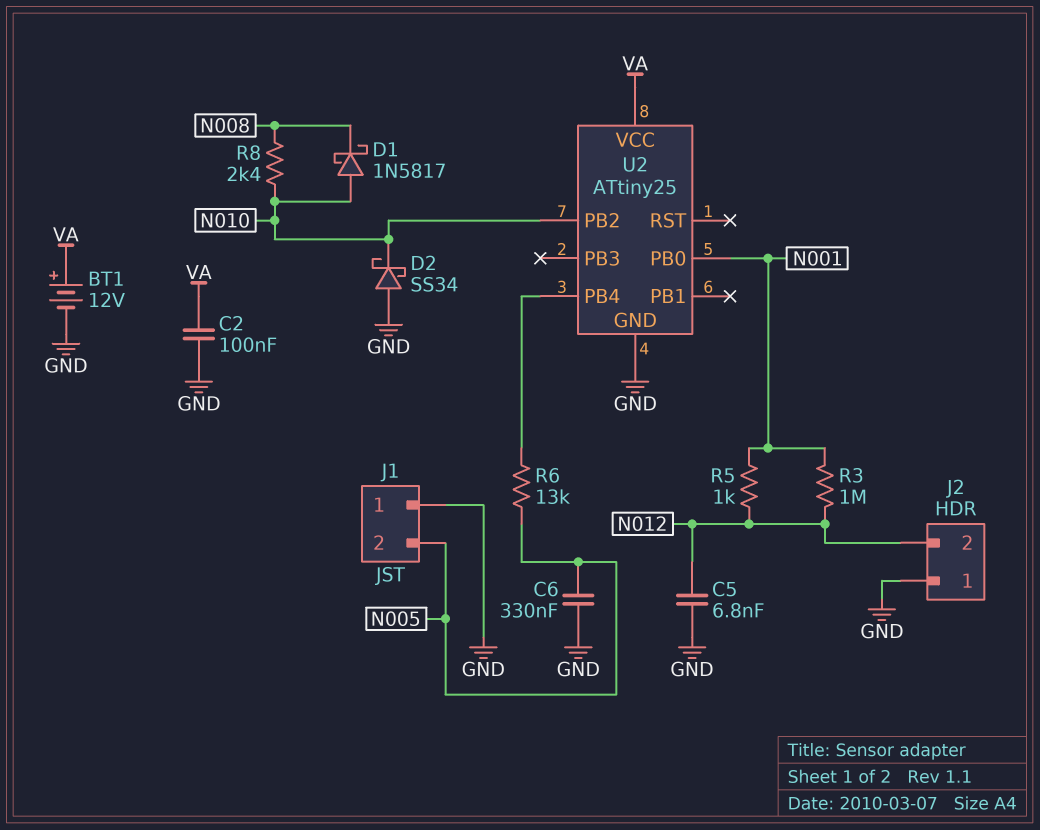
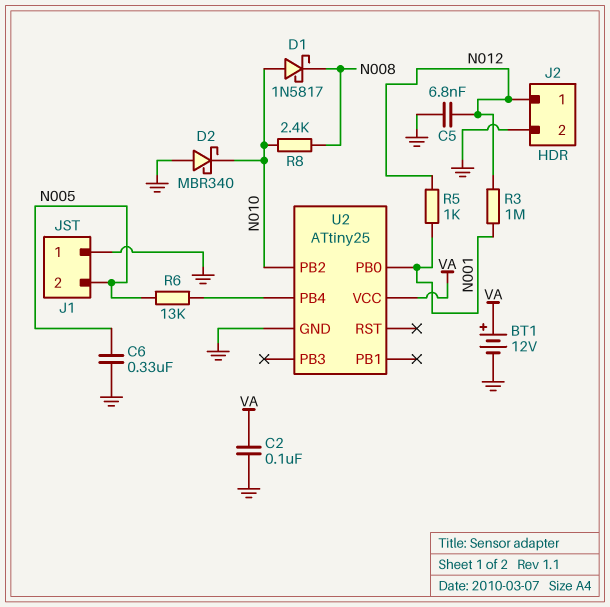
D2: schottky SS34 (A GND, K N010) -> schottky MBR340 (A GND, K N010)
J2 pin 1: GND -> N012
J2 pin 2: N012 -> GND

